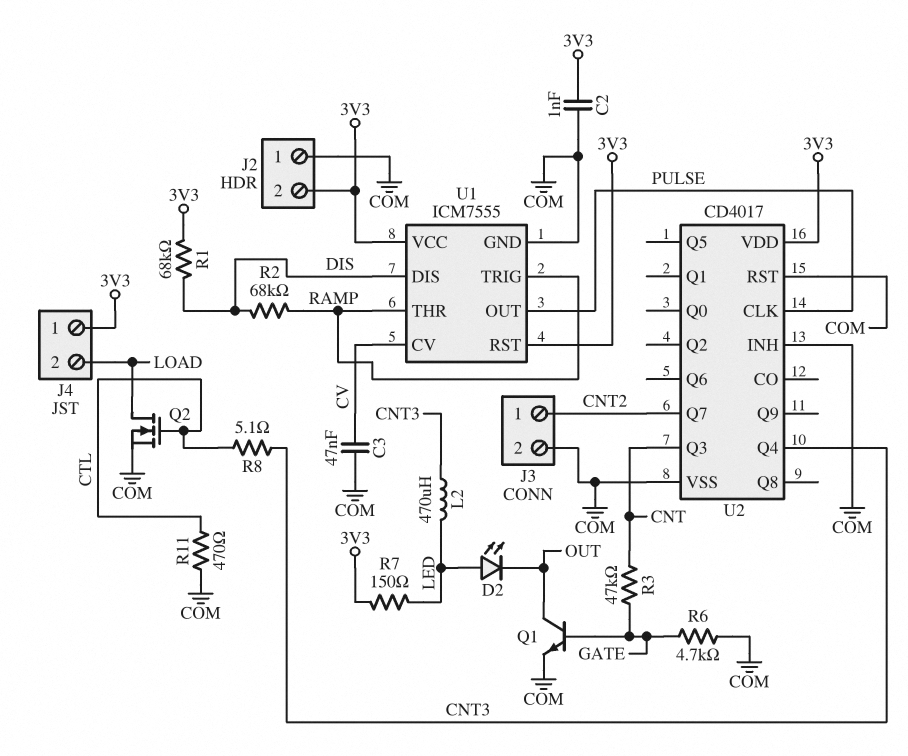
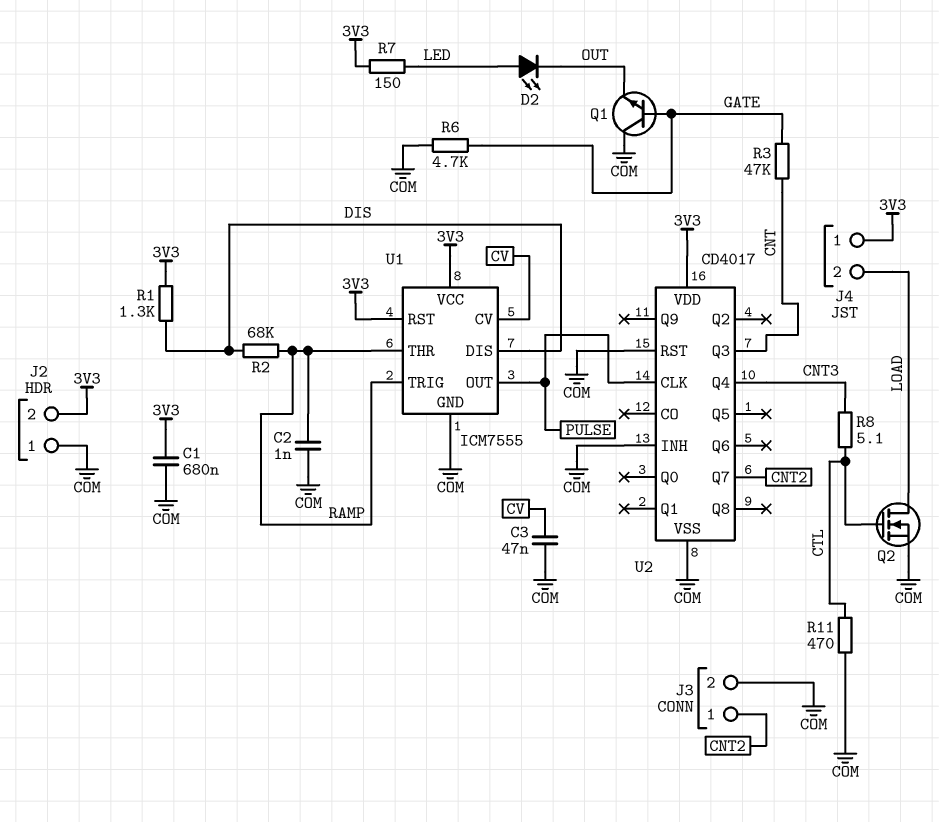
C1: none -> 680nF (3V3, COM)
C2: 1nF (3V3, COM) -> 1nF (COM, RAMP)
L2: 470uH (CNT3, LED) -> none
Q1: NPN (B GATE, C OUT, E COM) -> NPN (B GATE, C COM, E OUT)
R1: 68k (3V3, DIS) -> 1.3k (3V3, DIS)

